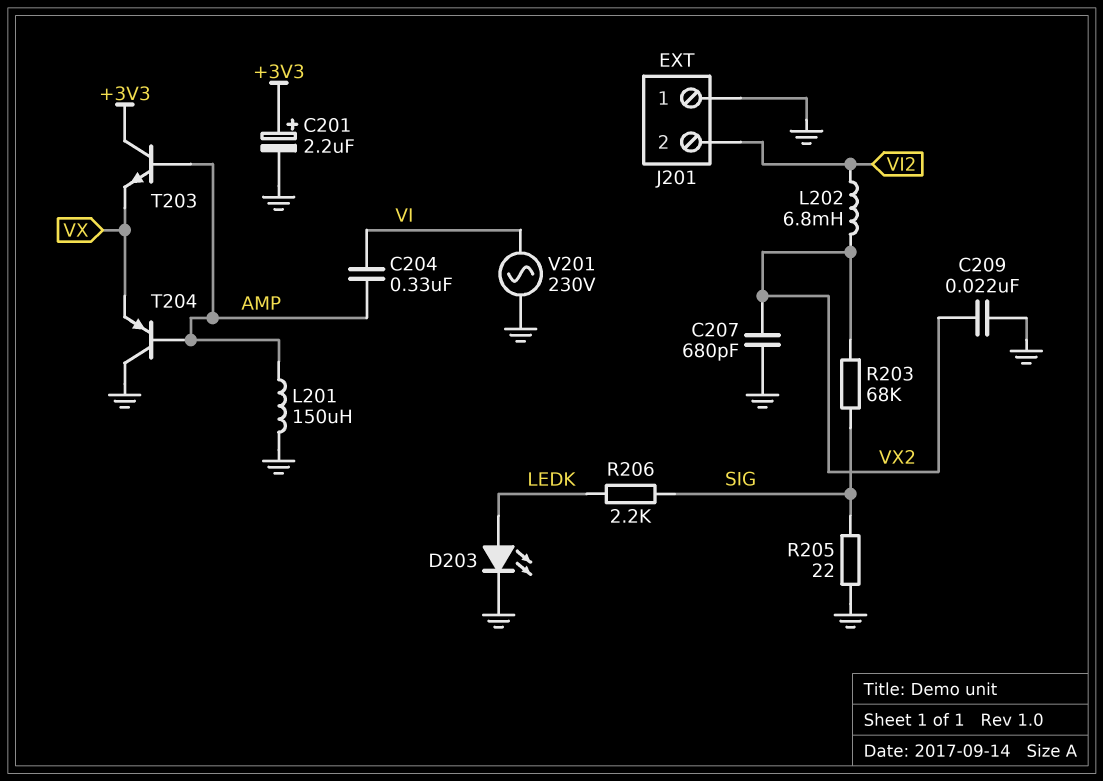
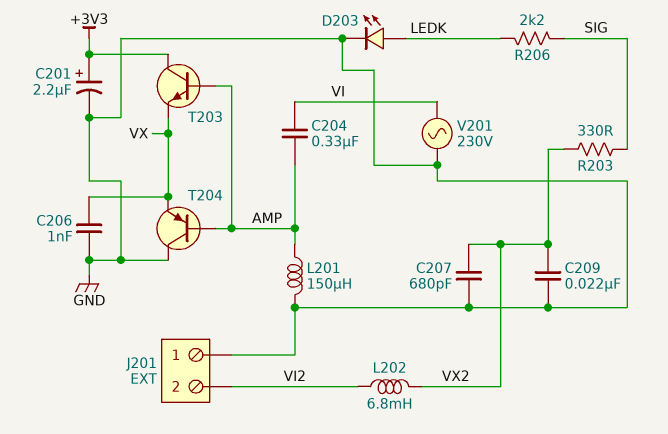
C206: none -> 1nF (GND, VX)
R203: 68k (SIG, VX2) -> 330 (SIG, VX2)
R205: 22 (GND, SIG) -> none

